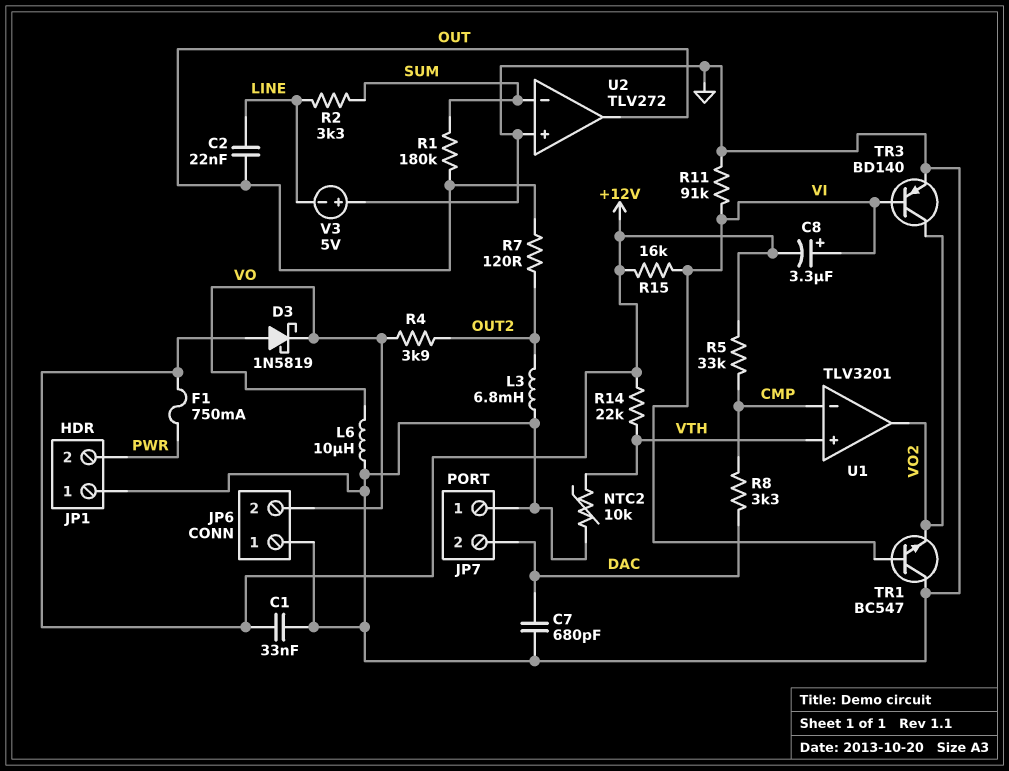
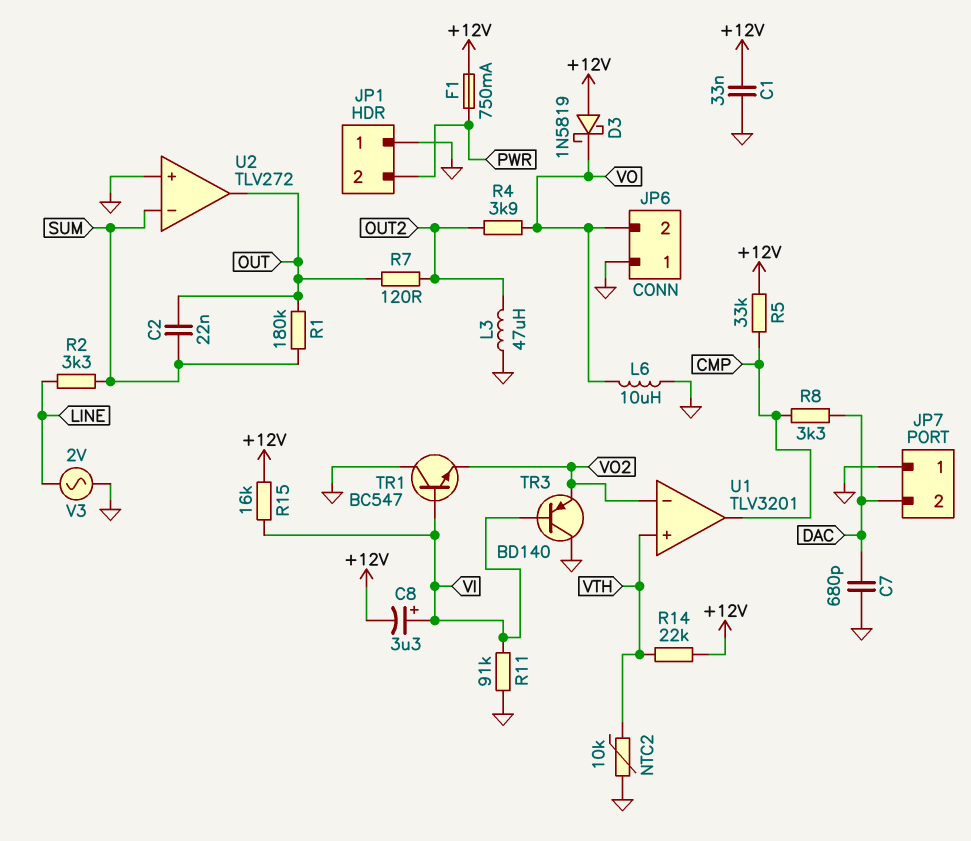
C2: 22nF (LINE, OUT) -> 22nF (OUT, SUM)
L3: 6.8mH (GND, OUT2) -> 47uH (GND, OUT2)
TR3: PNP BD140 (B VI, C VO2, E GND) -> PNP BD140 (B VI, C GND, E VO2)
U1 pin in-: CMP -> VO2
U1 pin out: VO2 -> CMP
V3: 5V (plus GND, minus LINE) -> AC 2V (GND, LINE)

